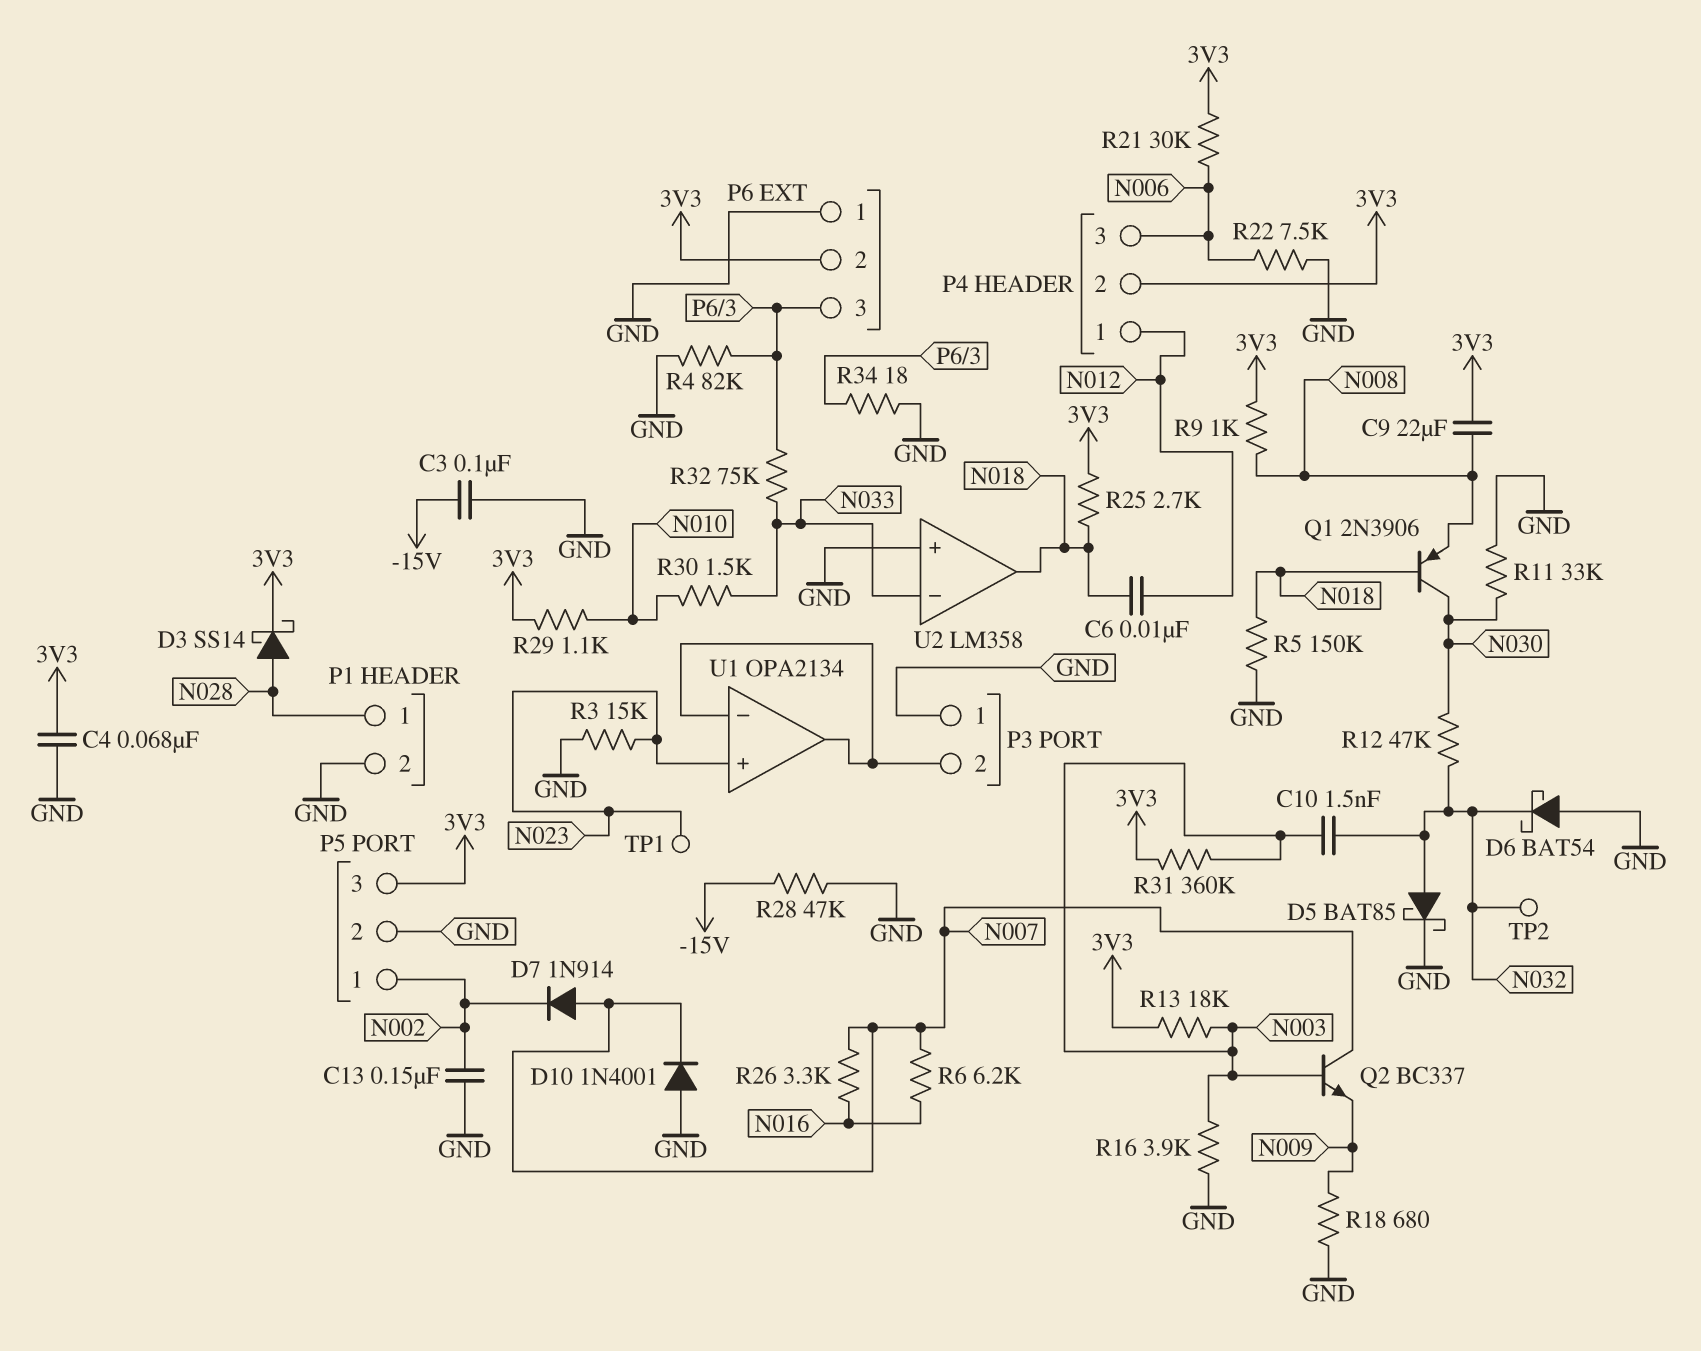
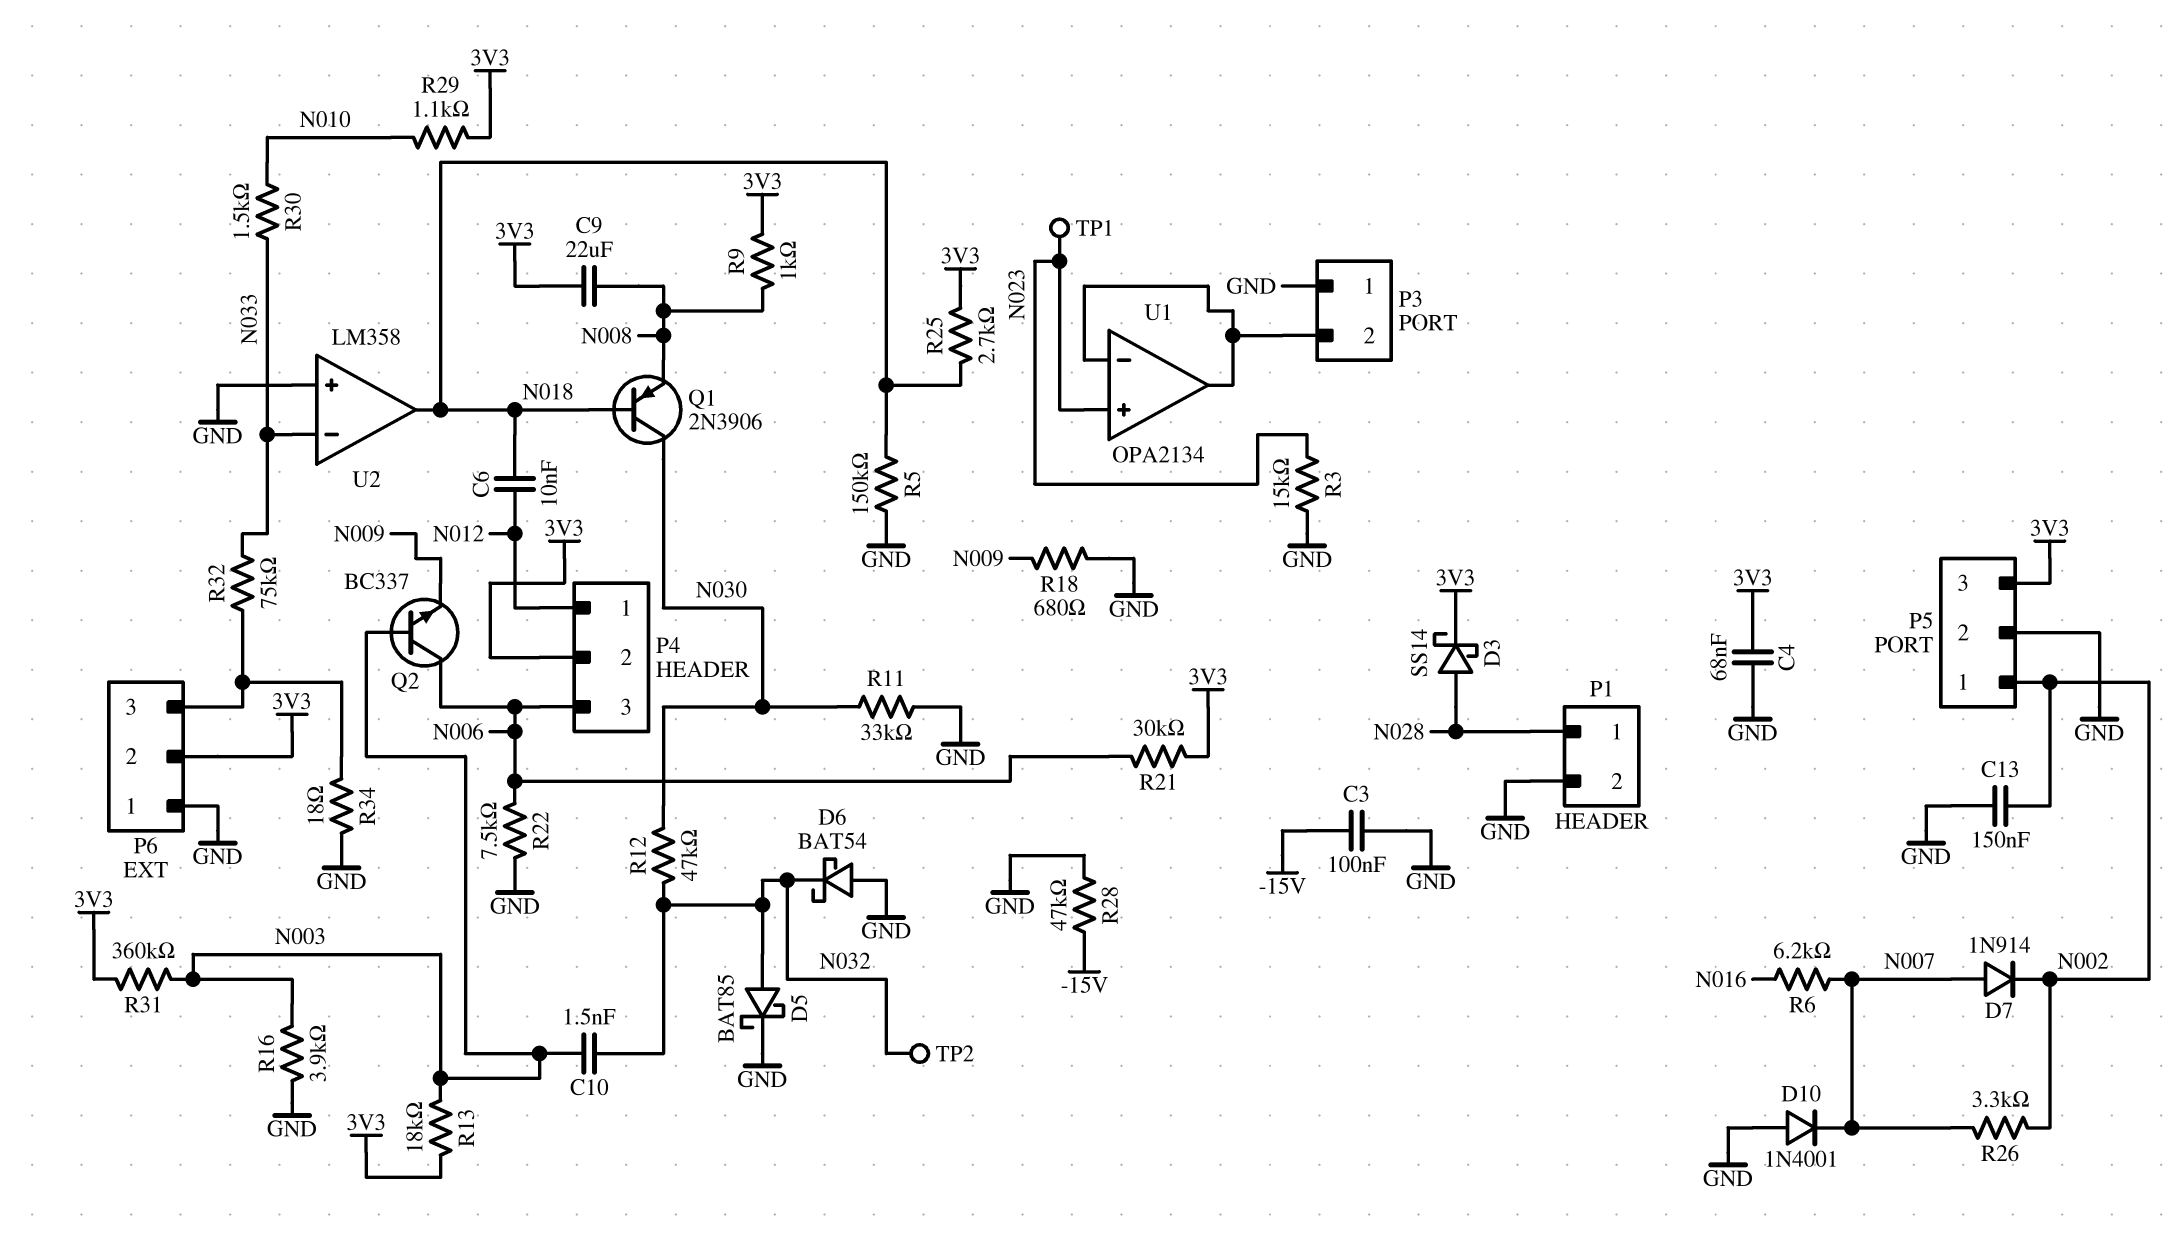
Q2: NPN BC337 (B N003, C N007, E N009) -> NPN BC337 (B N003, C N006, E N009)
R4: 82k (GND, P6/3) -> none
R26: 3.3k (N007, N016) -> 3.3k (N002, N007)

